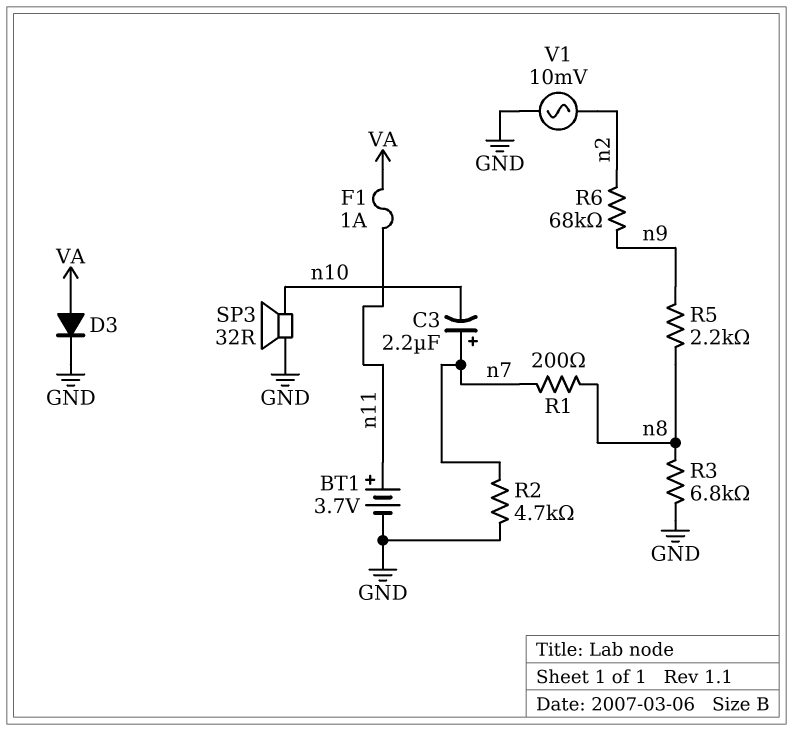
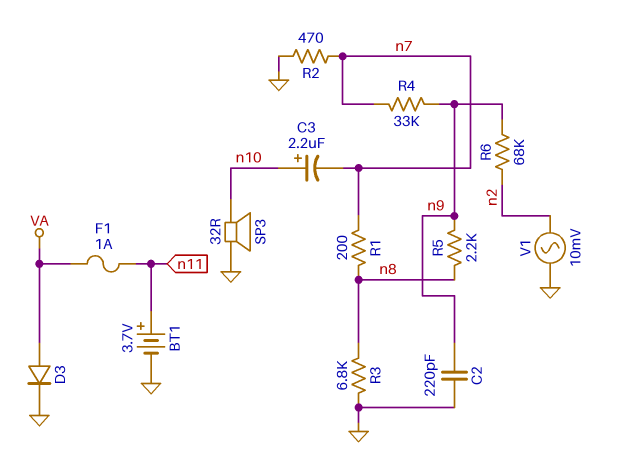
C2: none -> 220pF (GND, n9)
C3: 2.2uF (plus n7, minus n10) -> 2.2uF (plus n10, minus n7)
R2: 4.7k (GND, n7) -> 470 (GND, n7)
R4: none -> 33k (n7, n9)

